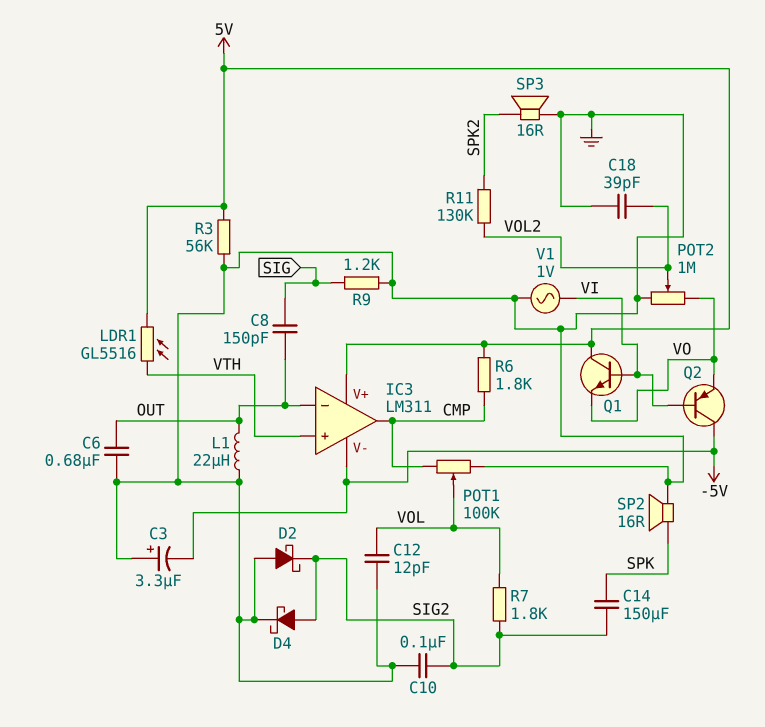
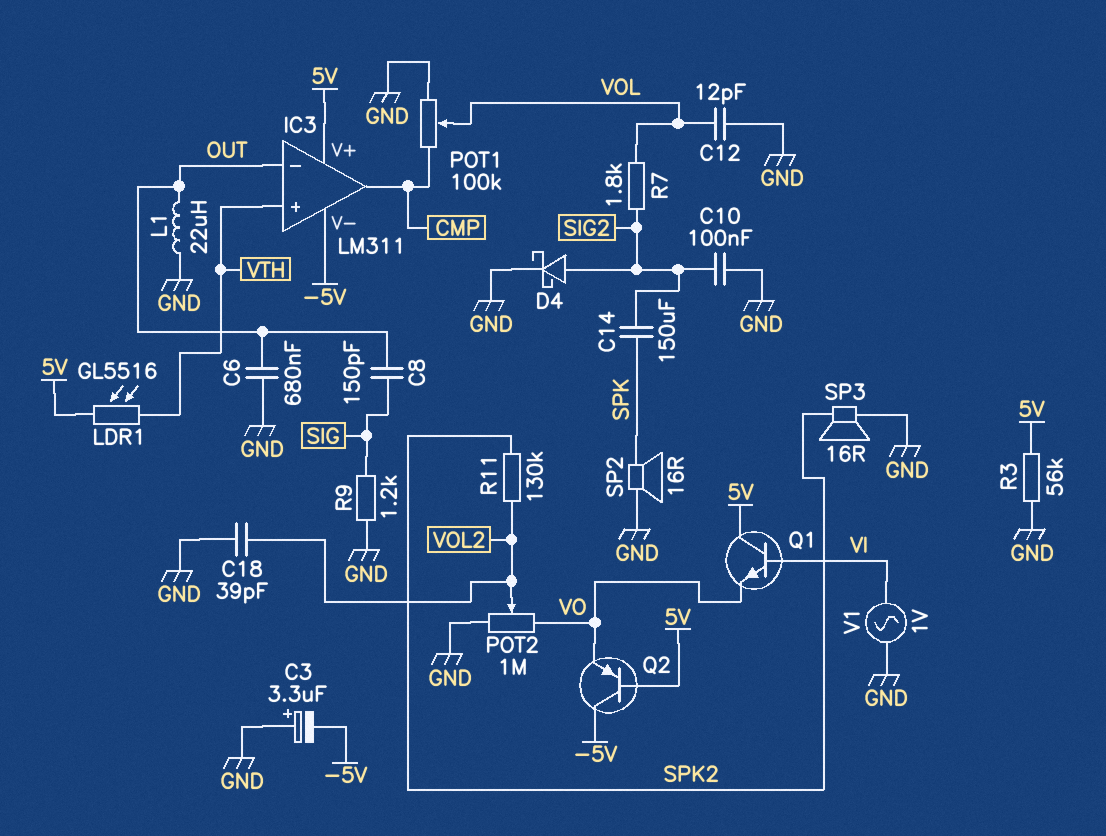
D2: schottky (A GND, K SIG2) -> none
Q2: PNP (B VI, C -5V, E VO) -> PNP (B 5V, C -5V, E VO)
R6: 1.8k (5V, CMP) -> none

